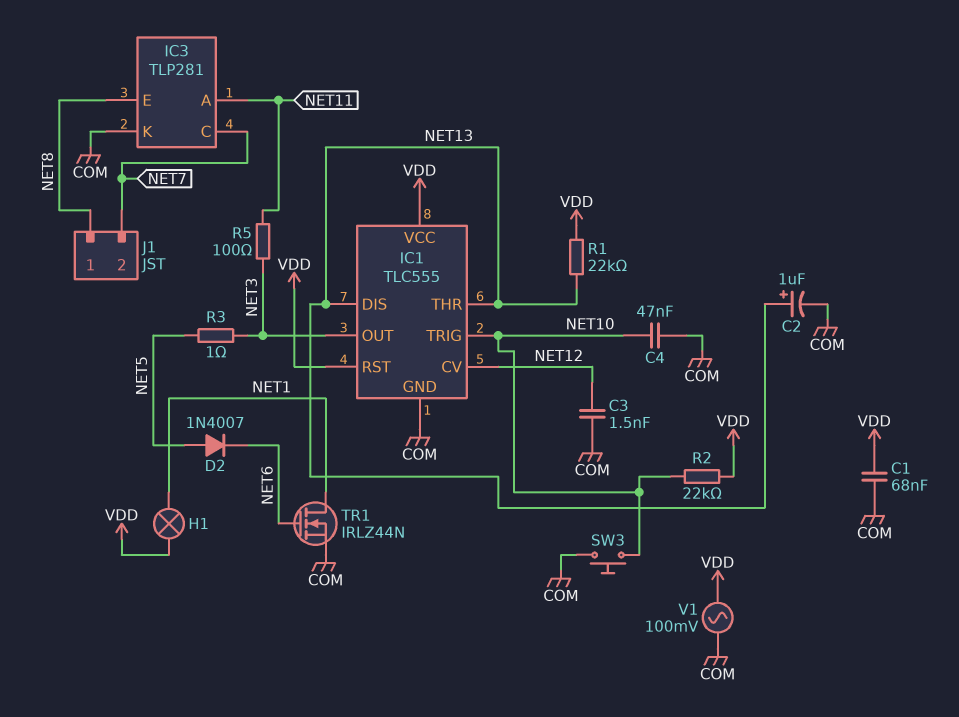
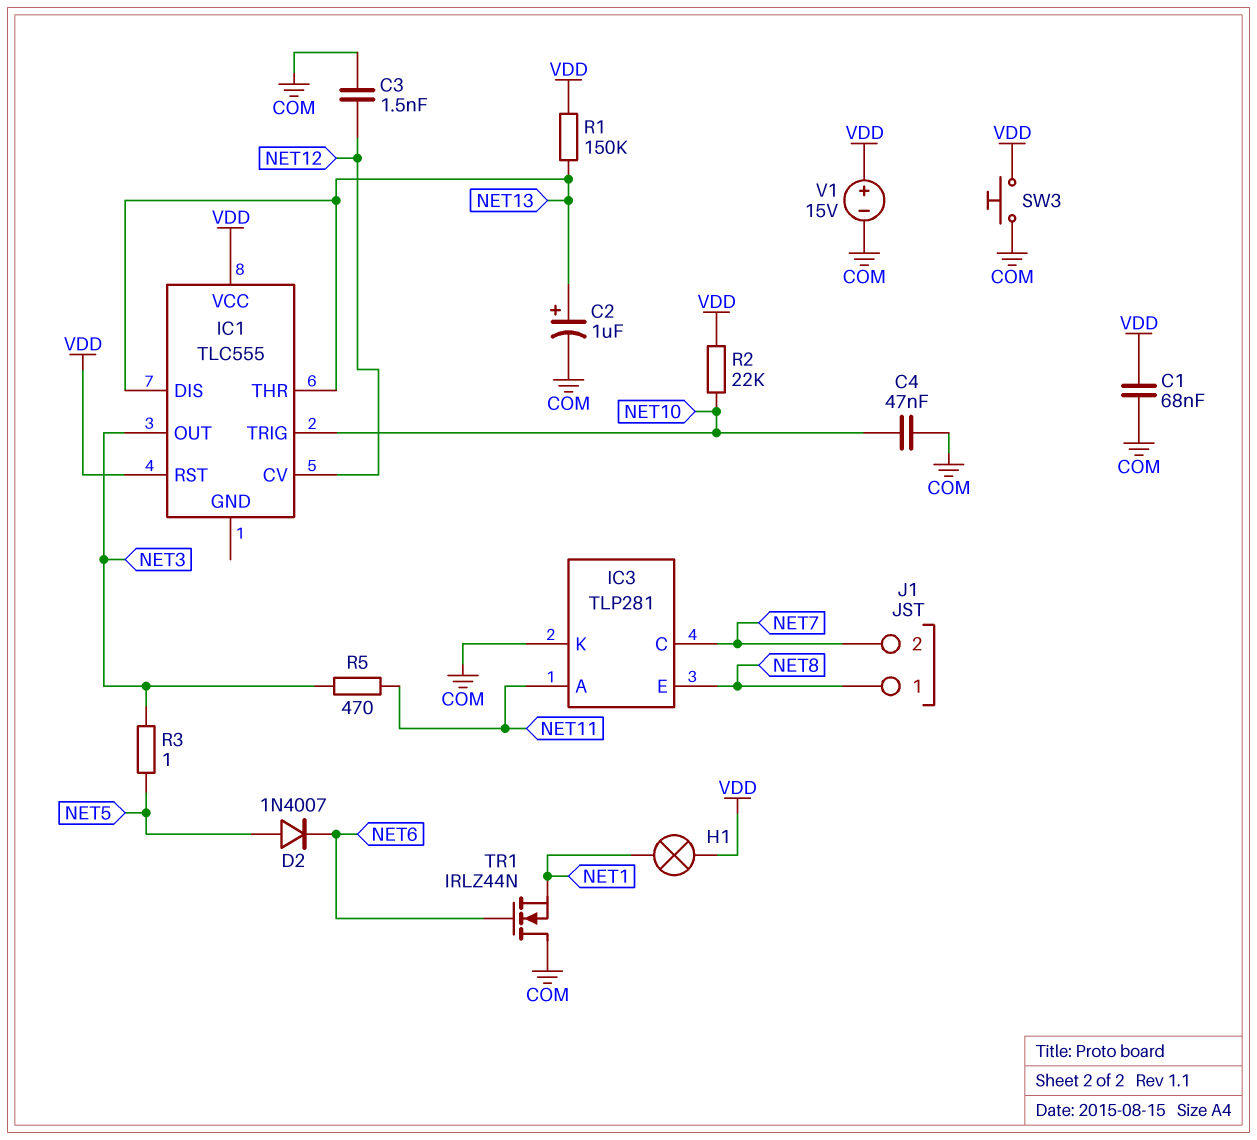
IC1 pin GND: COM -> none
R1: 22k (NET13, VDD) -> 150k (NET13, VDD)
R5: 100 (NET3, NET11) -> 470 (NET3, NET11)
SW3: button (COM, NET10) -> button (COM, VDD)
TR1: NMOS IRLZ44N (G NET6, D NET1, S COM) -> NMOS IRLZ44N (G NET6, D COM, S NET1)
V1: AC 100mV (COM, VDD) -> 15V (plus VDD, minus COM)

